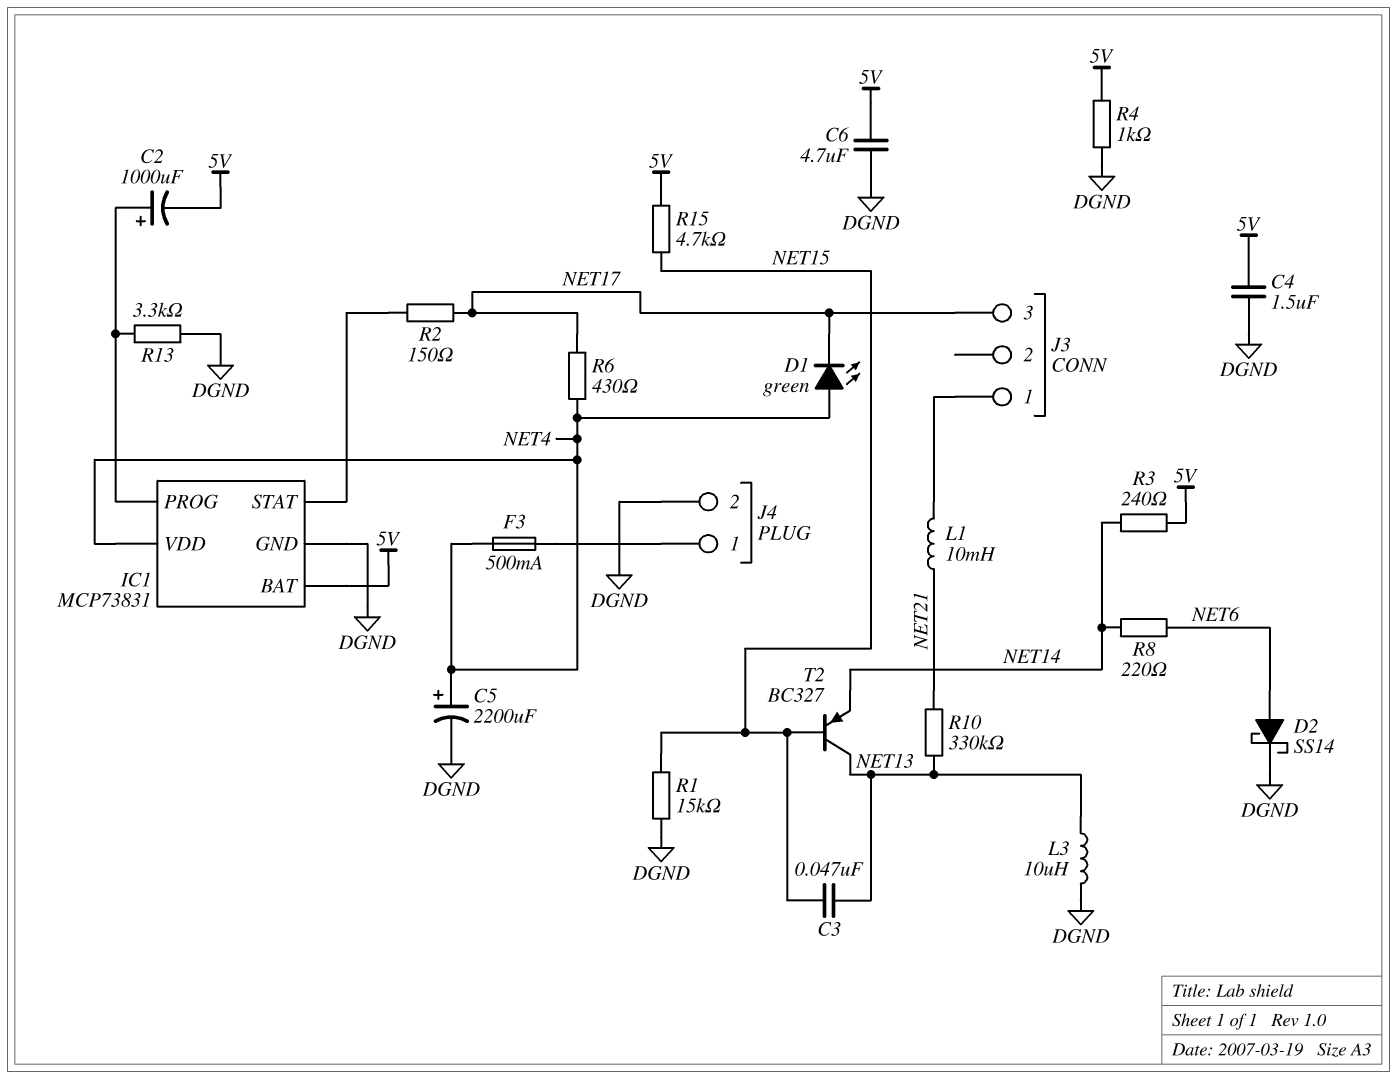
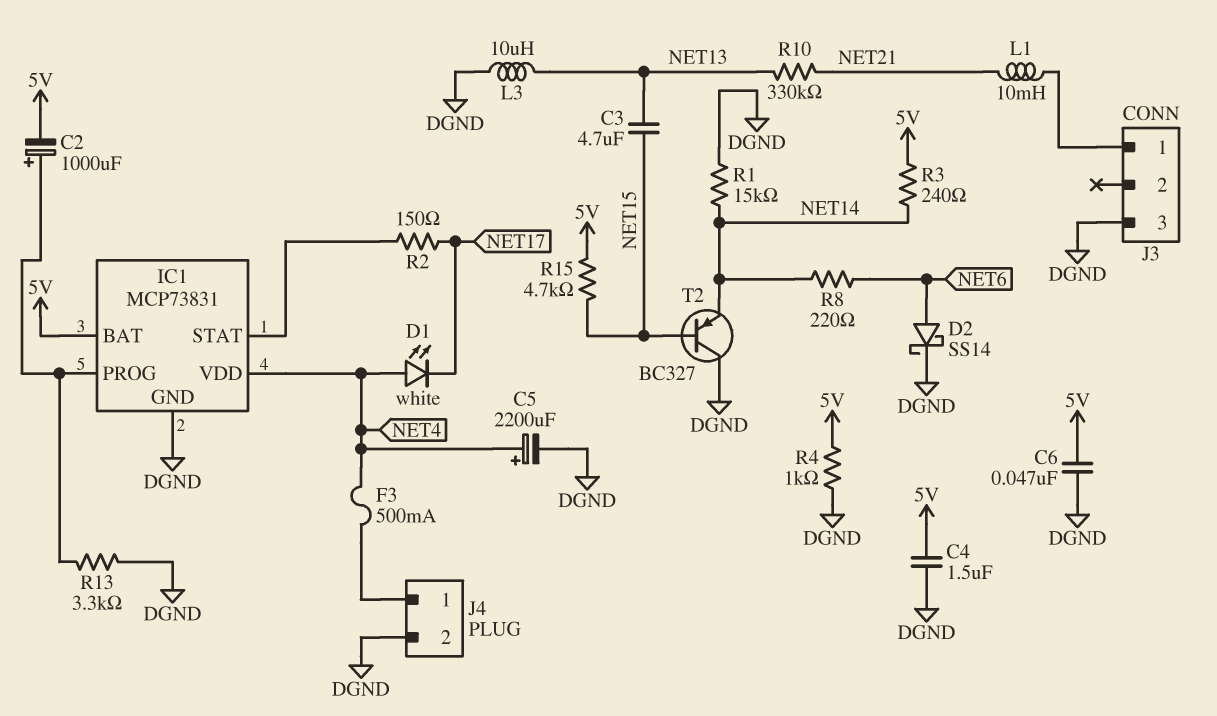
C3: 47nF (NET13, NET15) -> 4.7uF (NET13, NET15)
C6: 4.7uF (5V, DGND) -> 47nF (5V, DGND)
D1: LED green (A NET4, K NET17) -> LED white (A NET4, K NET17)
J3 pin 3: NET17 -> DGND
R1: 15k (DGND, NET15) -> 15k (DGND, NET14)
R6: 430 (NET4, NET17) -> none
T2: PNP BC327 (B NET15, C NET13, E NET14) -> PNP BC327 (B NET15, C DGND, E NET14)

